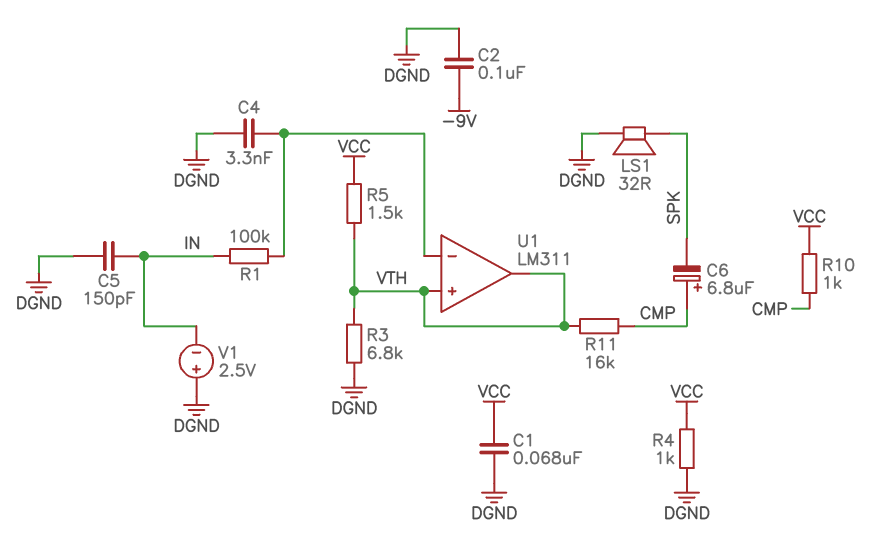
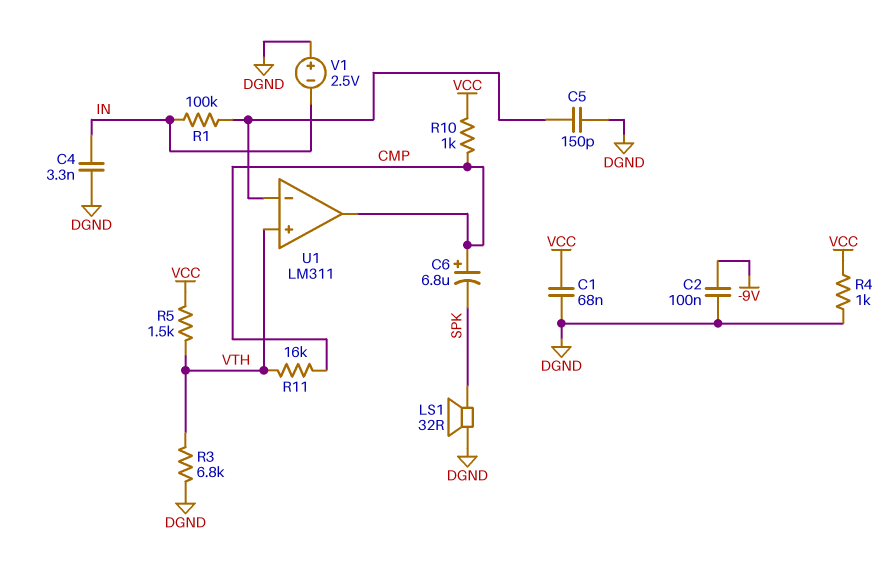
C4: 3.3nF (DGND, U1/in-) -> 3.3nF (DGND, IN)
C5: 150pF (DGND, IN) -> 150pF (DGND, U1/in-)
U1 pin out: VTH -> CMP

